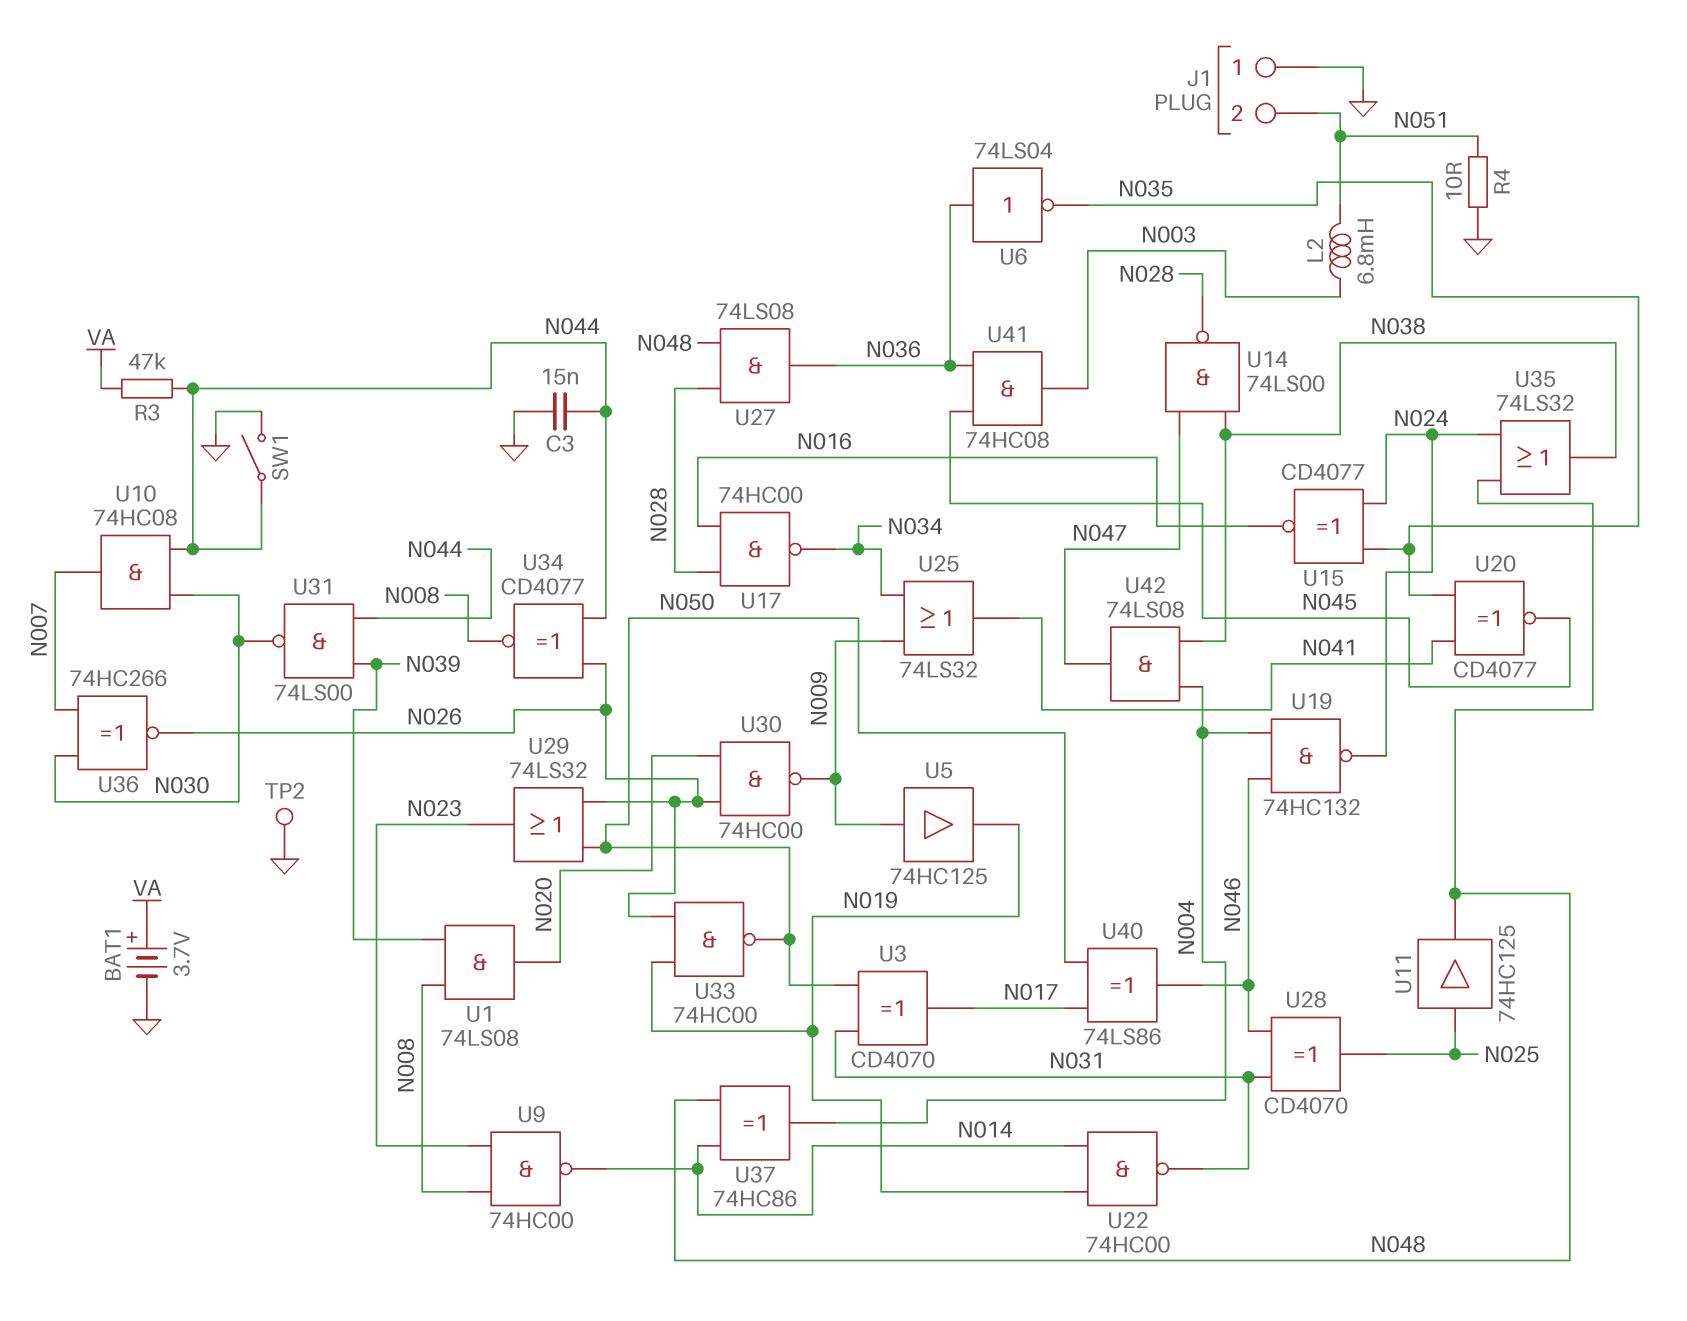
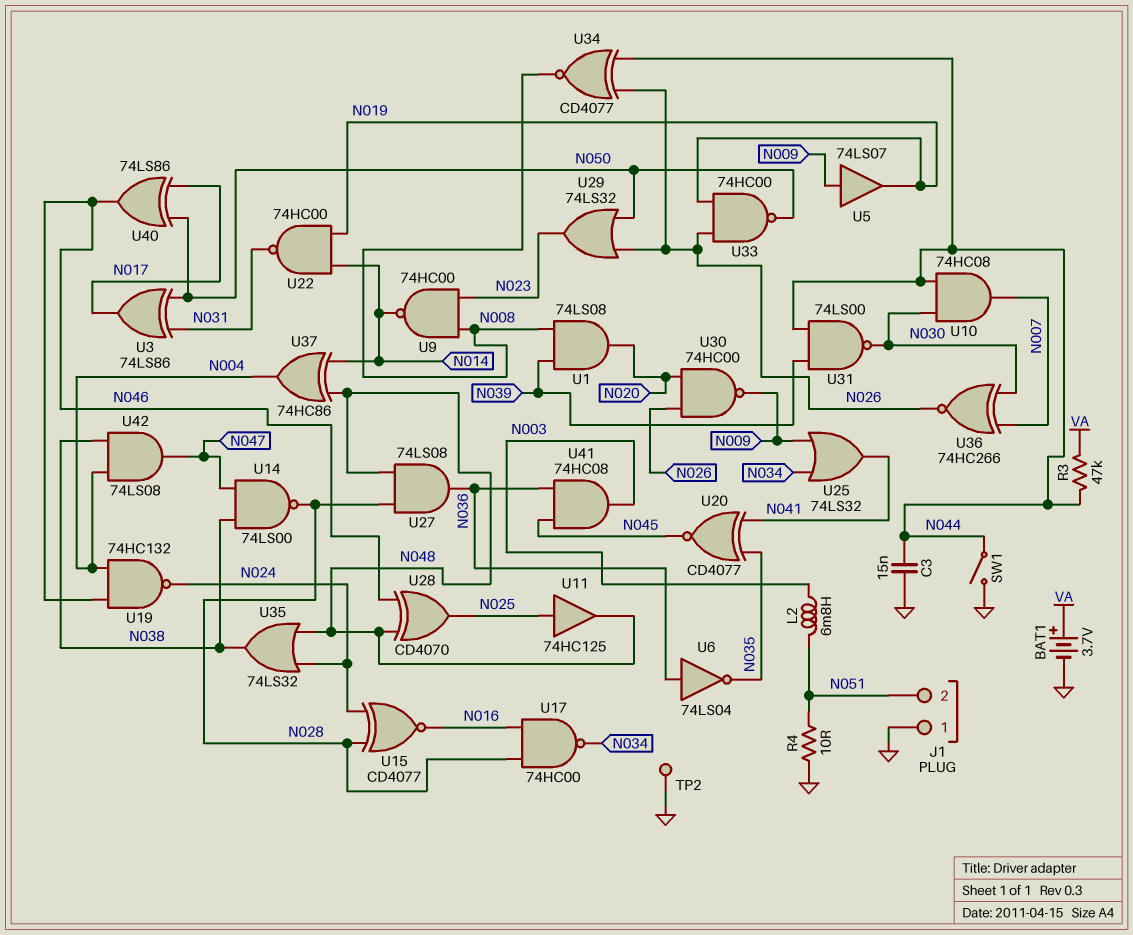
U3: XOR CD4070 (in N031, in N050, out N017) -> XOR 74LS86 (in N031, in N050, out N017)
U5: buffer 74HC125 (in N009, out N019) -> buffer 74LS07 (in N009, out N019)
U15: XNOR CD4077 (in N024, in N035, out N016) -> XNOR CD4077 (in N024, in N028, out N016)
U28: XOR CD4070 (in N031, in N046, out N025) -> XOR CD4070 (in N046, in N048, out N025)

